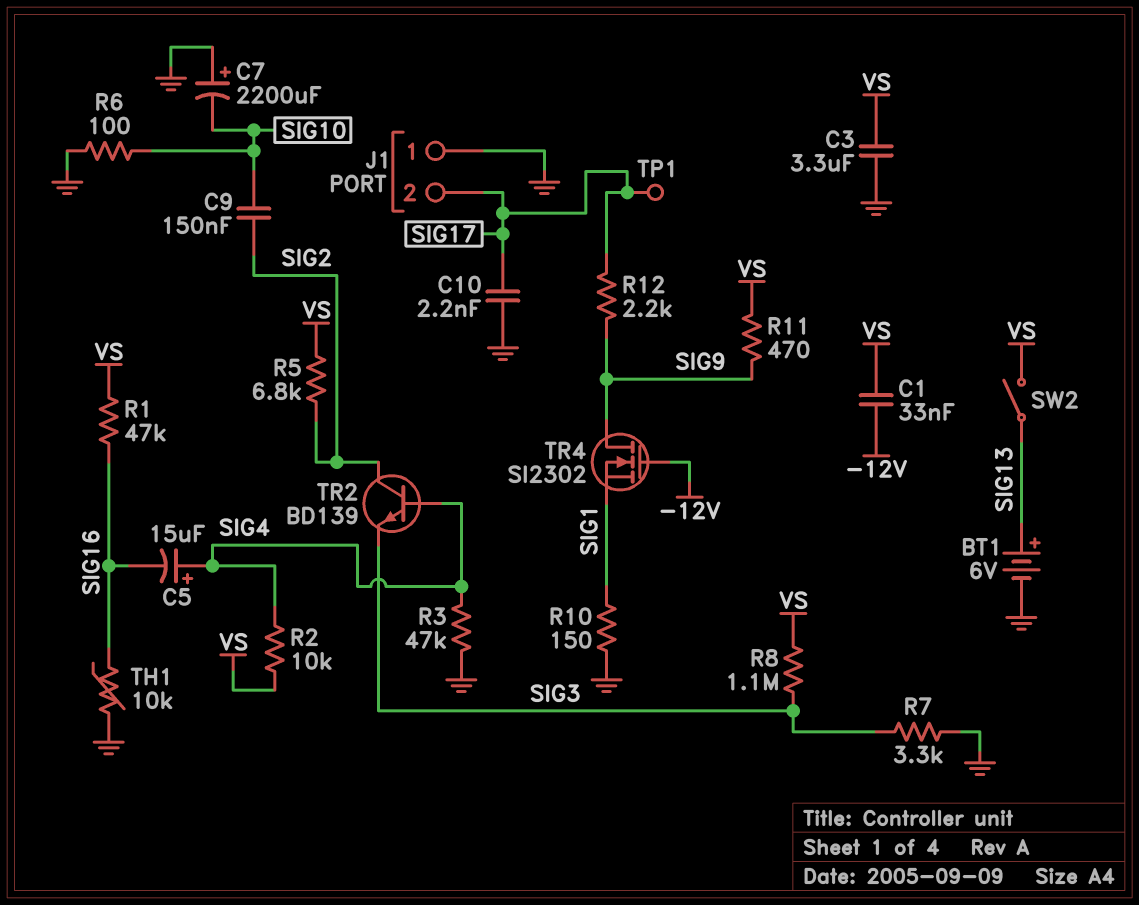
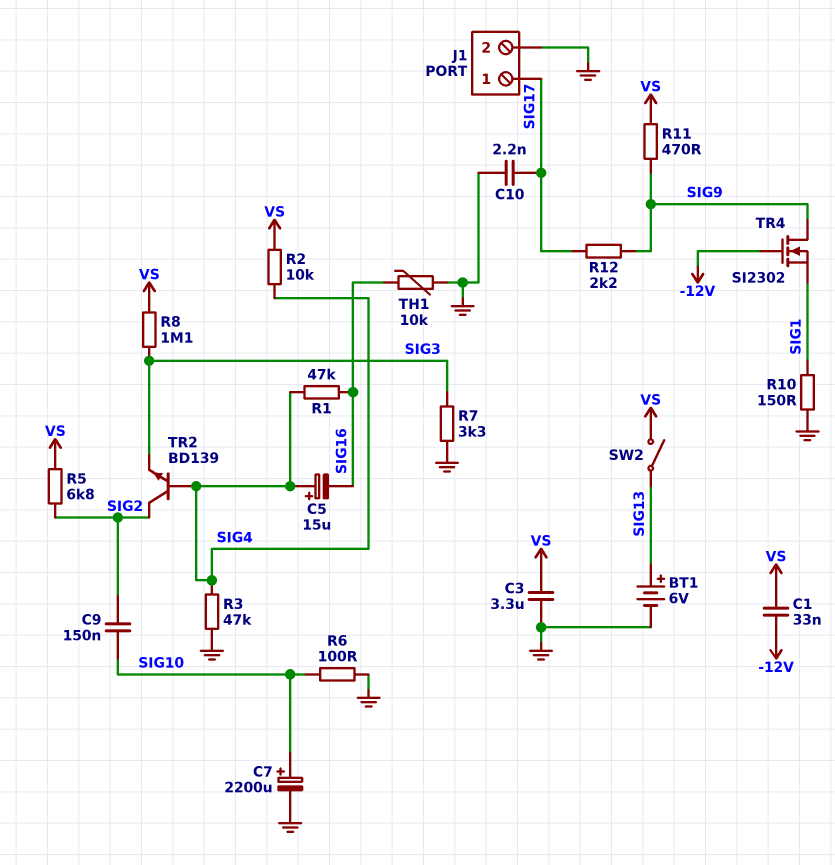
C7: 2200uF (plus GND, minus SIG10) -> 2200uF (plus SIG10, minus GND)
J1 pin 1: GND -> SIG17
J1 pin 2: SIG17 -> GND
R1: 47k (SIG16, VS) -> 47k (SIG4, SIG16)
TP1: test point (SIG17) -> none

